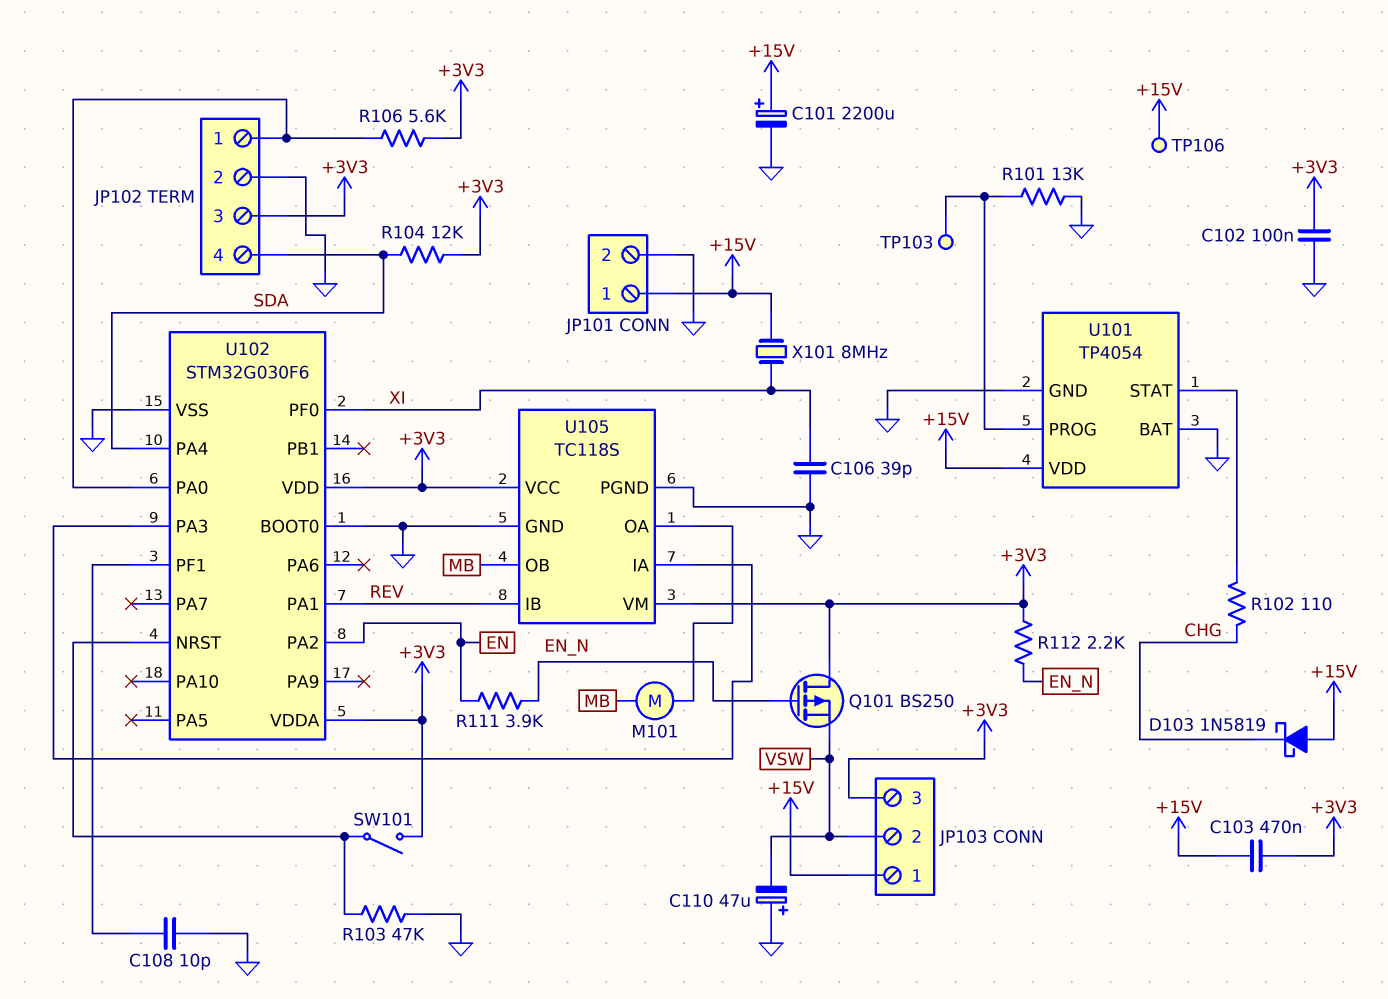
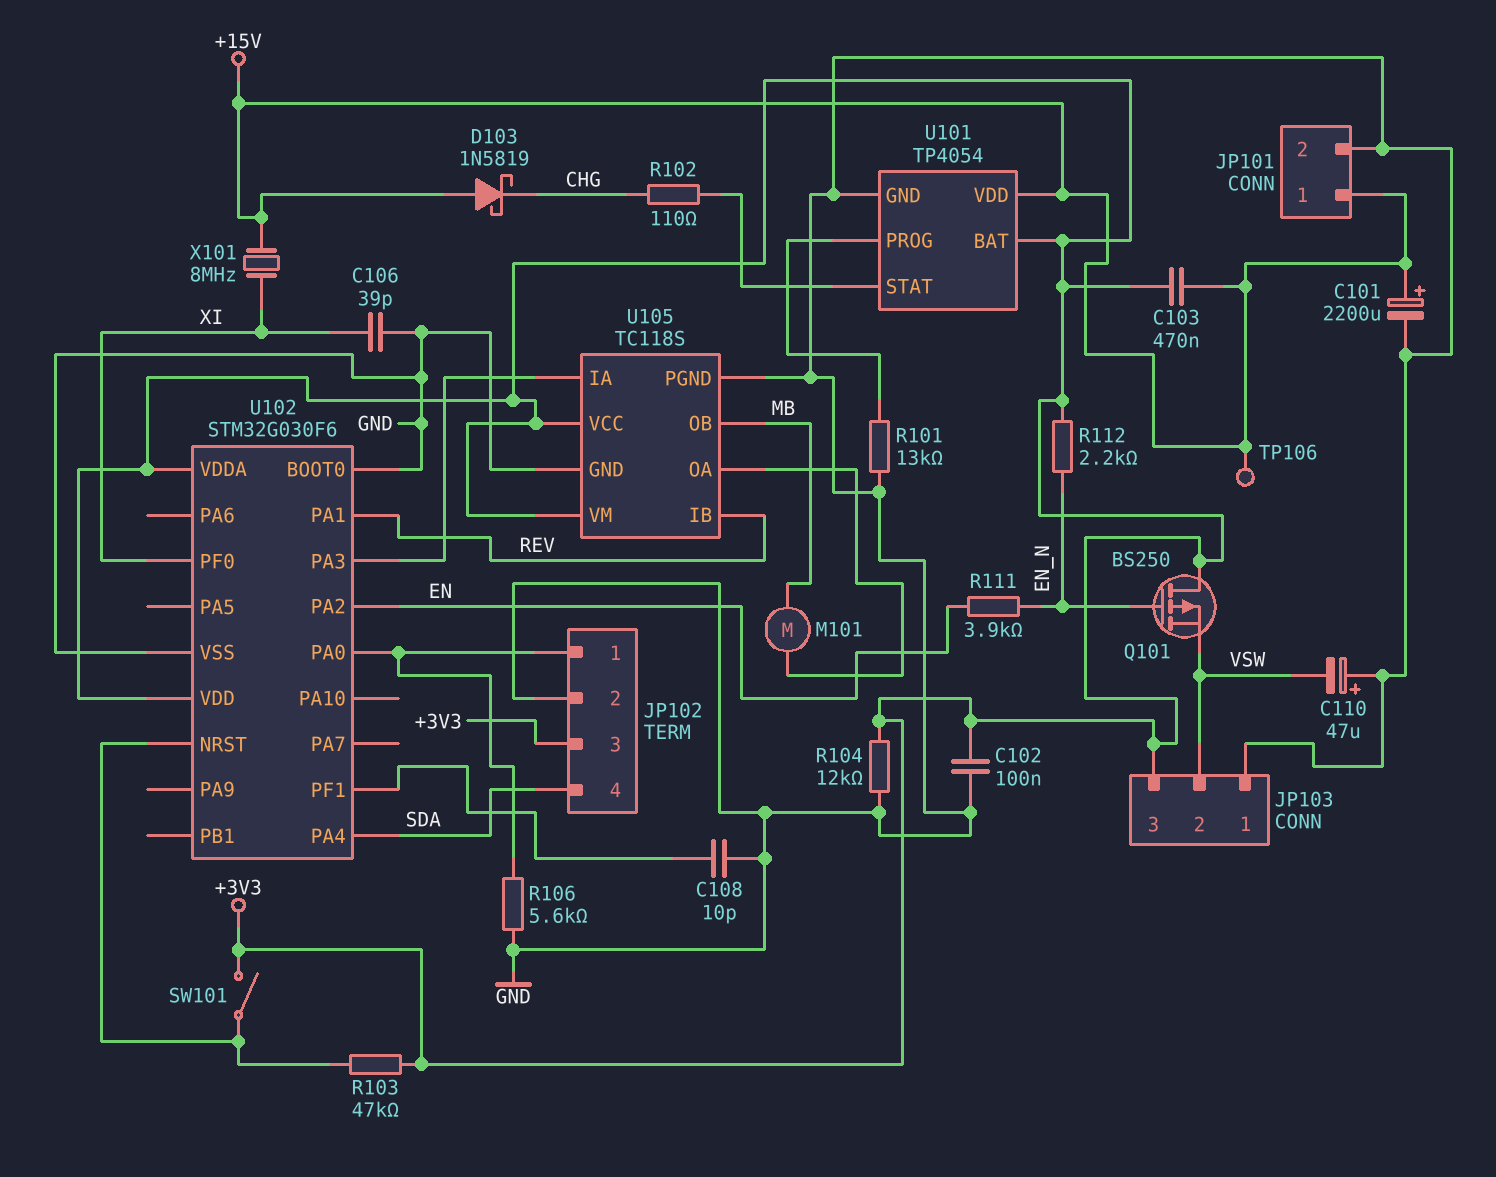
JP103 pin 1: +15V -> GND
R103: 47k (GND, U102/NRST) -> 47k (+3V3, U102/NRST)
R104: 12k (+3V3, SDA) -> 12k (+3V3, GND)
R106: 5.6k (+3V3, JP102/1) -> 5.6k (GND, JP102/1)
TP103: test point (U101/PROG) -> none
U101 pin BAT: GND -> +3V3

